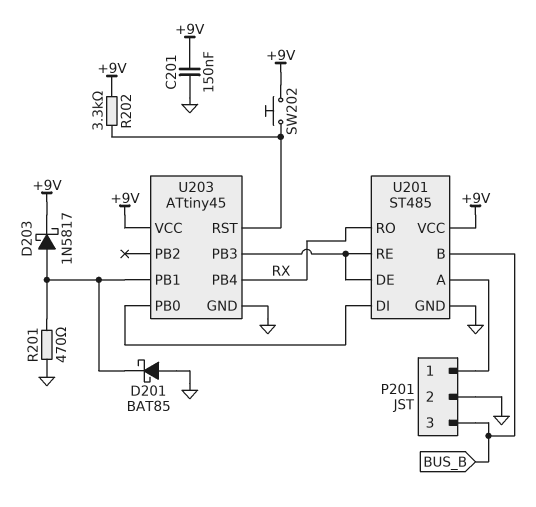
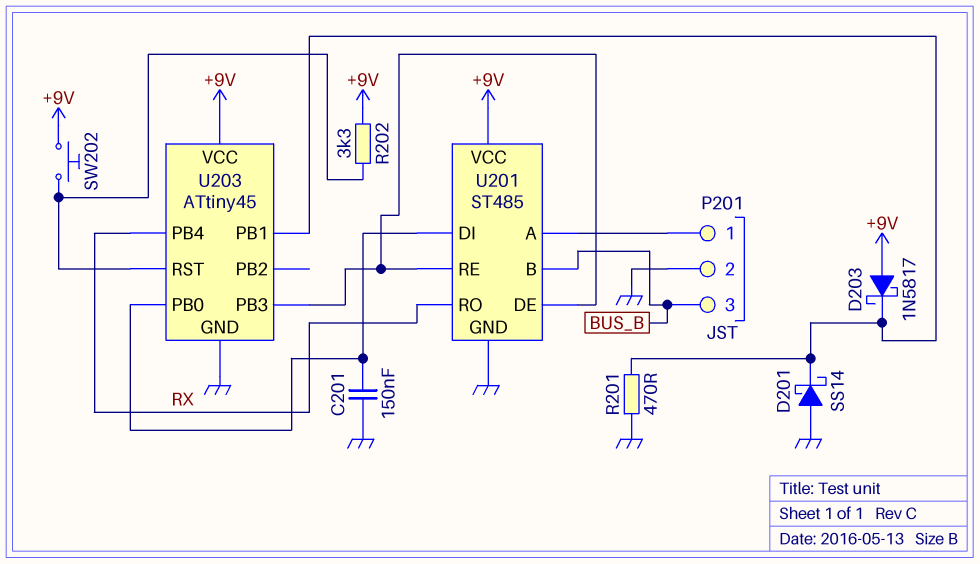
C201: 150nF (+9V, GND) -> 150nF (GND, U201/DI)
D201: schottky BAT85 (A GND, K U203/PB1) -> schottky SS14 (A GND, K U203/PB1)
D203: schottky 1N5817 (A U203/PB1, K +9V) -> schottky 1N5817 (A +9V, K U203/PB1)

